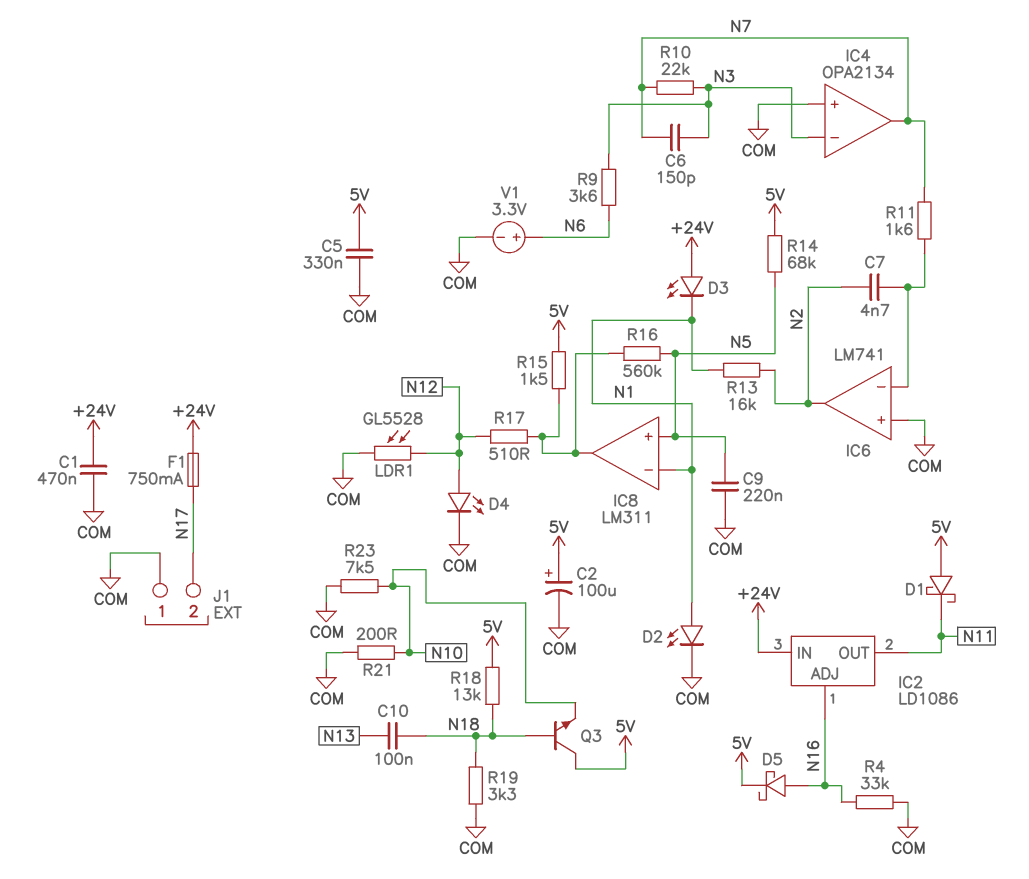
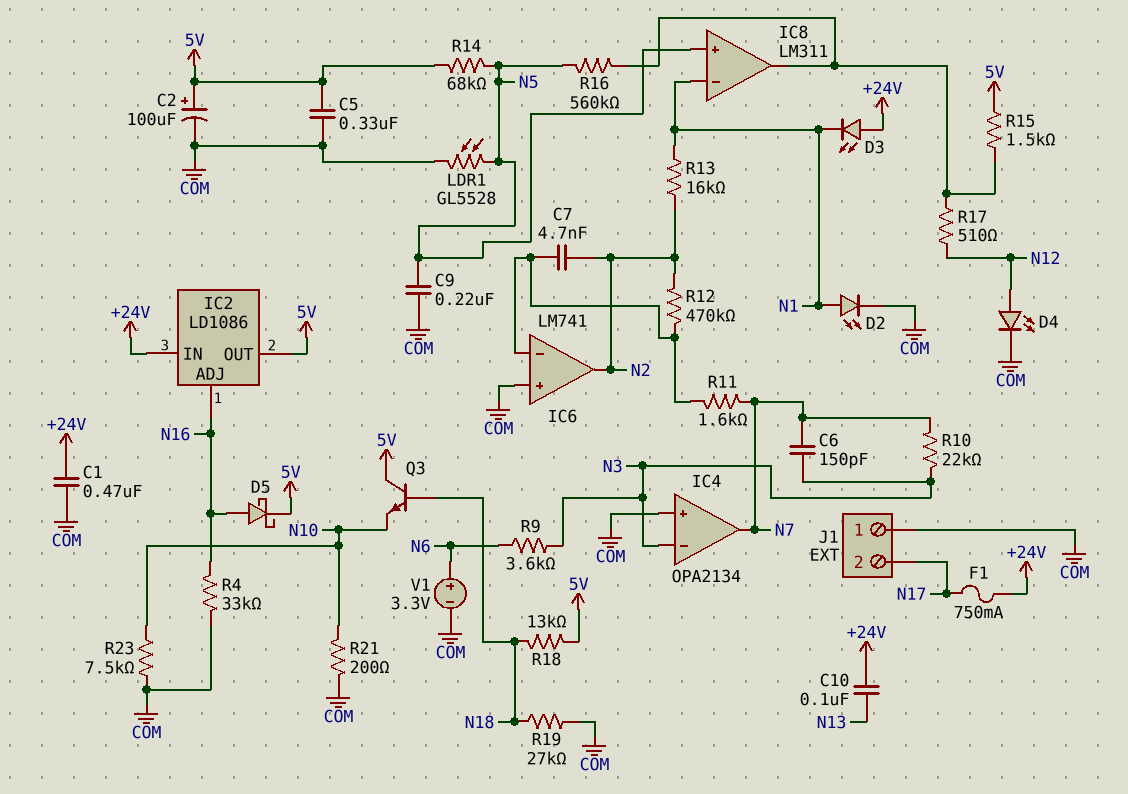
C10: 100nF (N13, N18) -> 100nF (+24V, N13)
D1: schottky (A 5V, K N11) -> none
IC2 pin OUT: N11 -> 5V
LDR1: GL5528 (COM, N12) -> GL5528 (COM, N5)
R12: none -> 470k (IC6/in-, N2)
R19: 3.3k (COM, N18) -> 27k (COM, N18)

